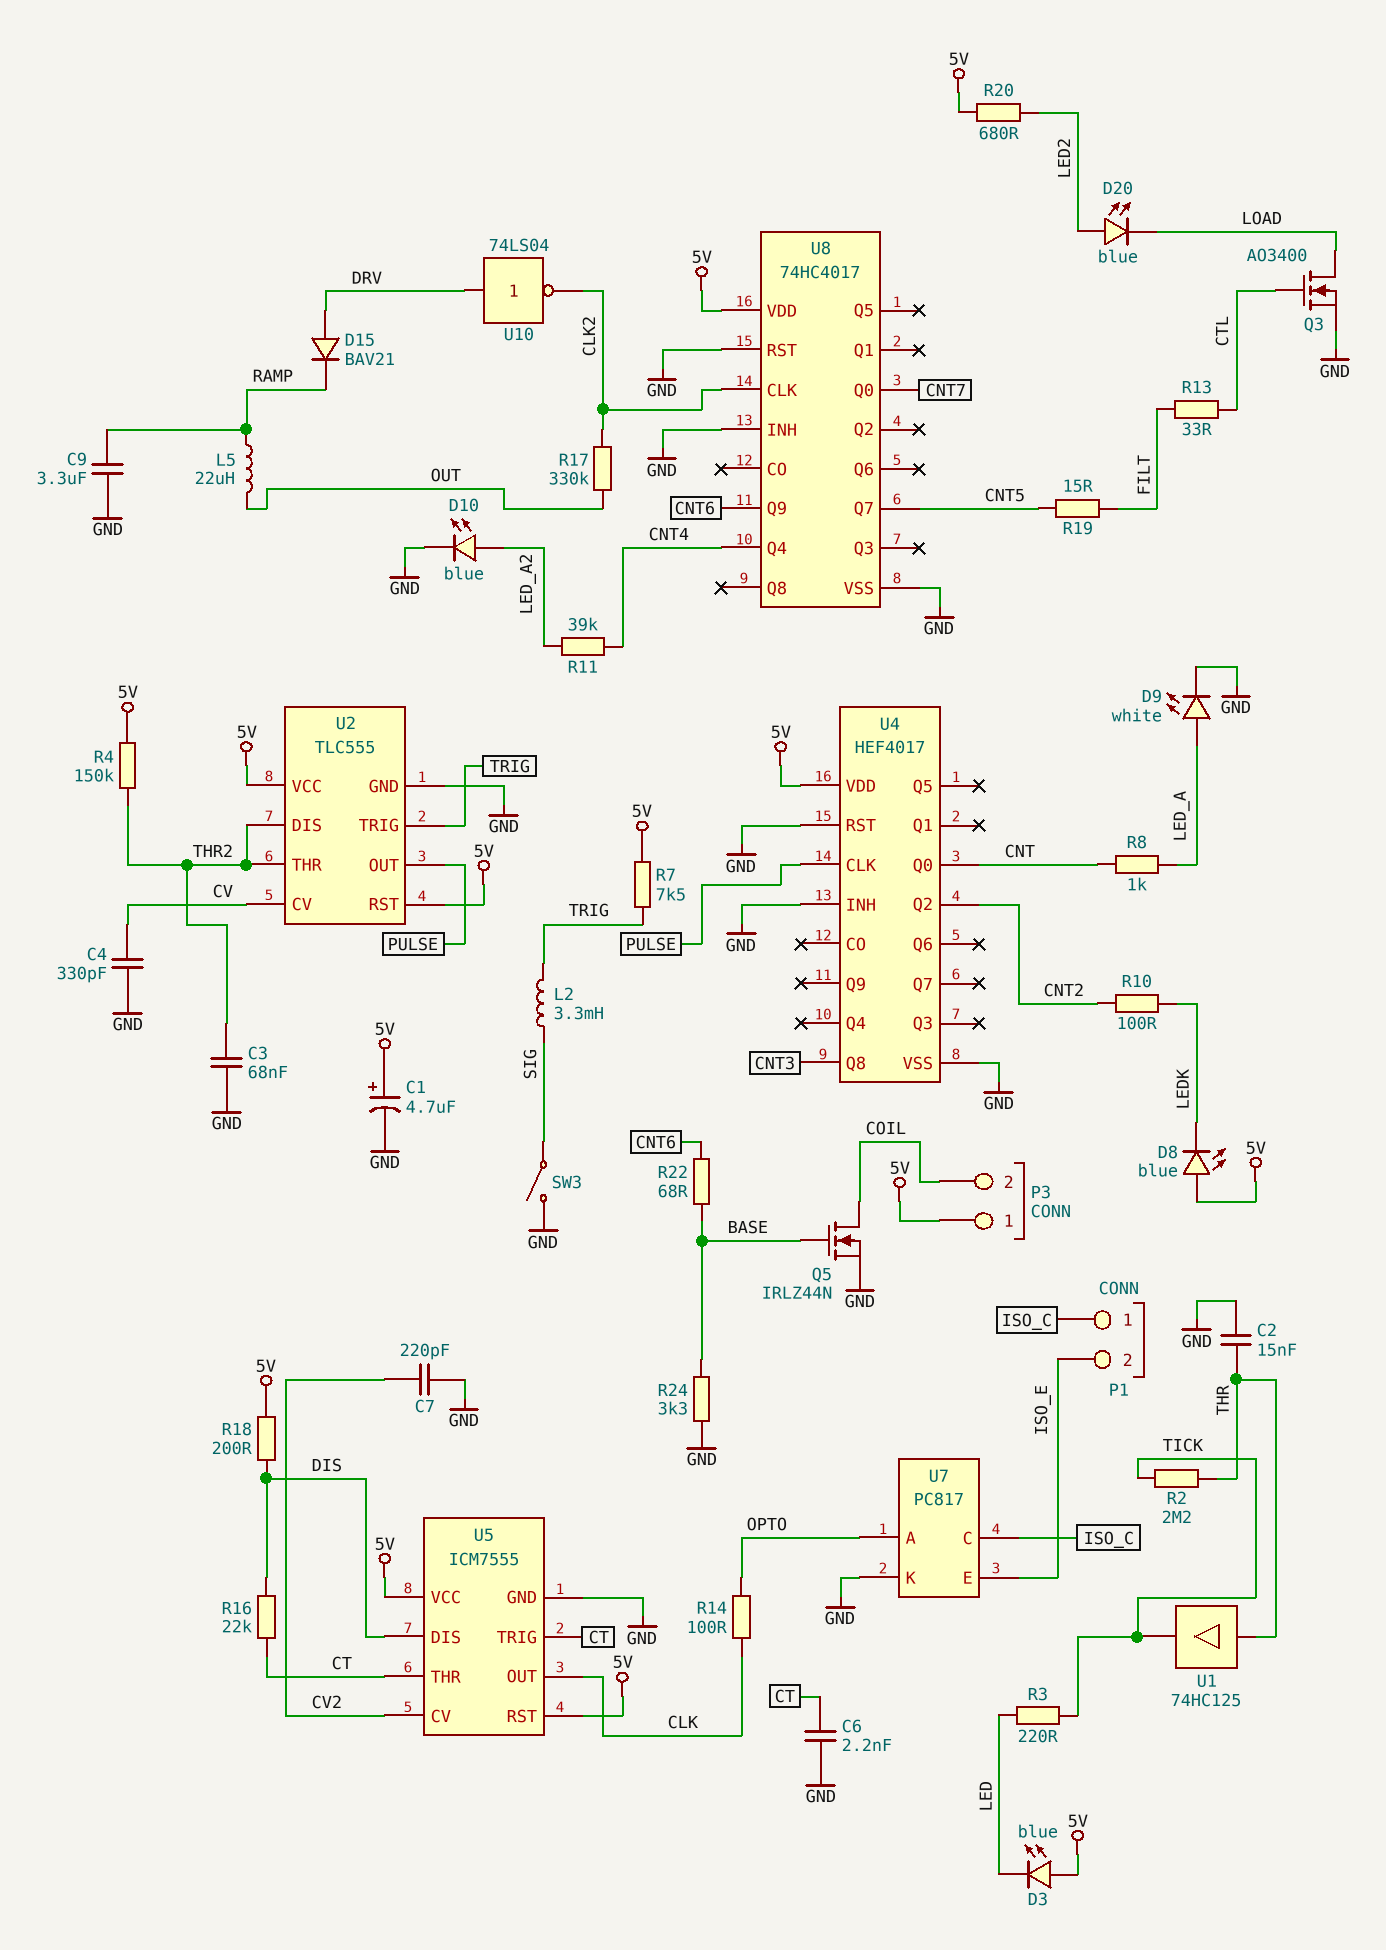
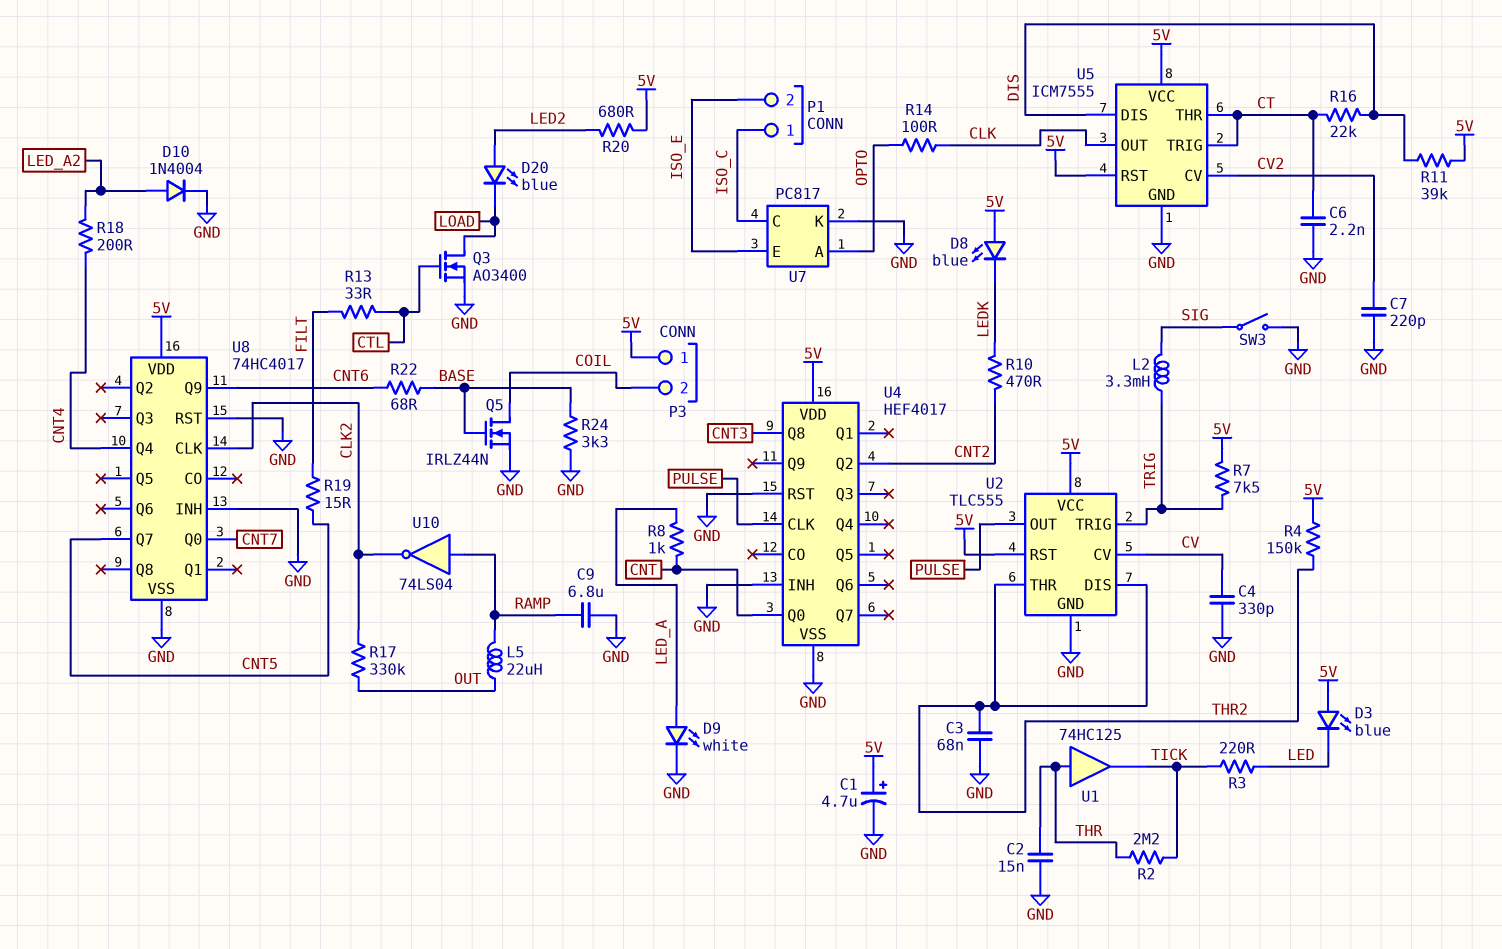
C9: 3.3uF (GND, RAMP) -> 6.8uF (GND, RAMP)
D10: LED blue (A LED_A2, K GND) -> diode 1N4004 (A LED_A2, K GND)
D15: diode BAV21 (A DRV, K RAMP) -> none
R10: 100 (CNT2, LEDK) -> 470 (CNT2, LEDK)
R11: 39k (CNT4, LED_A2) -> 39k (5V, DIS)
R18: 200 (5V, DIS) -> 200 (CNT4, LED_A2)
U10: NOT 74LS04 (in DRV, out CLK2) -> NOT 74LS04 (in RAMP, out CLK2)

